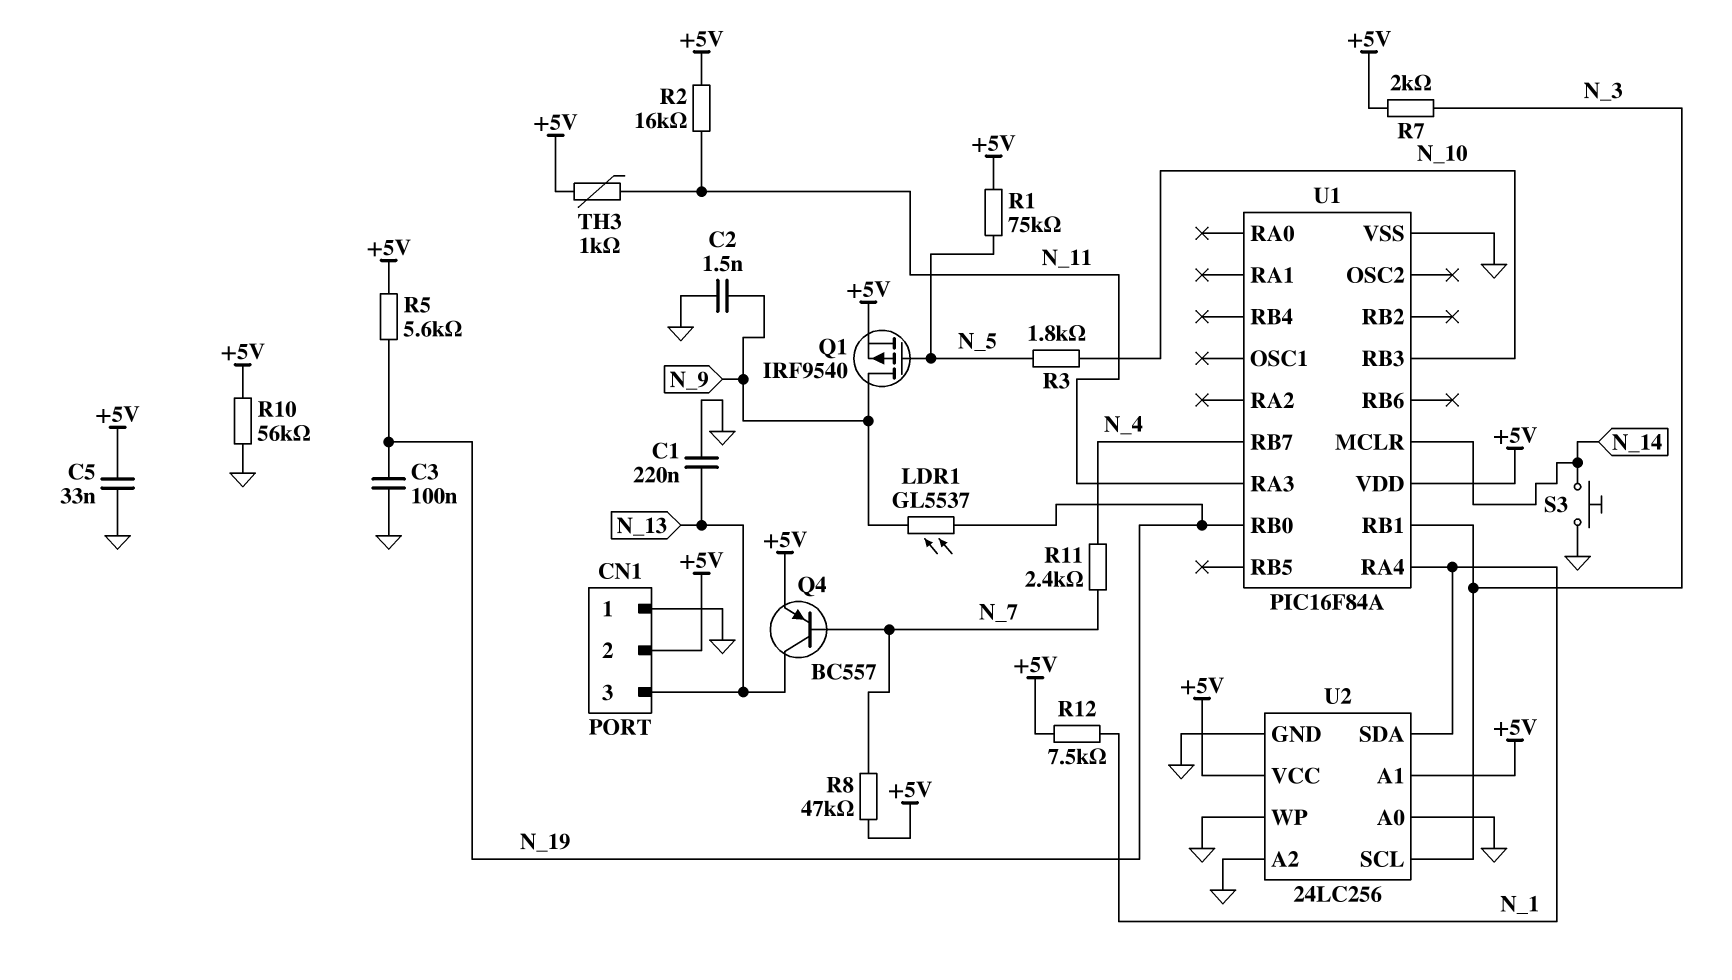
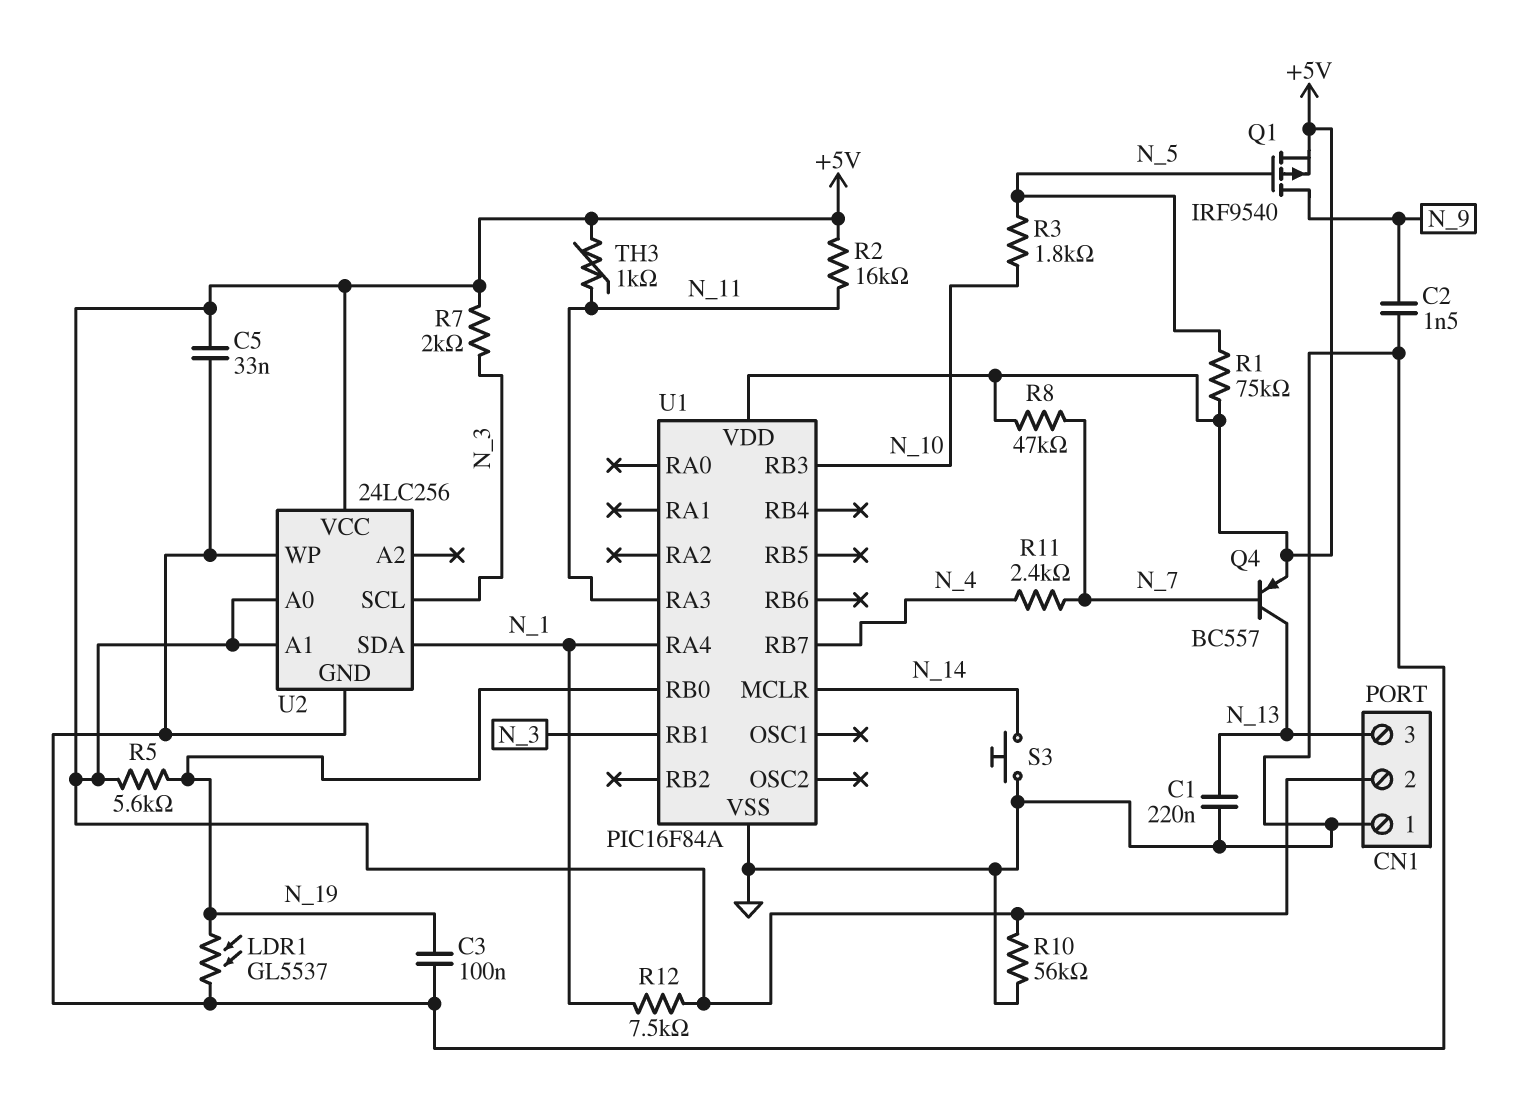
LDR1: GL5537 (N_9, N_19) -> GL5537 (GND, N_19)
U2 pin A0: GND -> +5V
U2 pin A2: GND -> none

